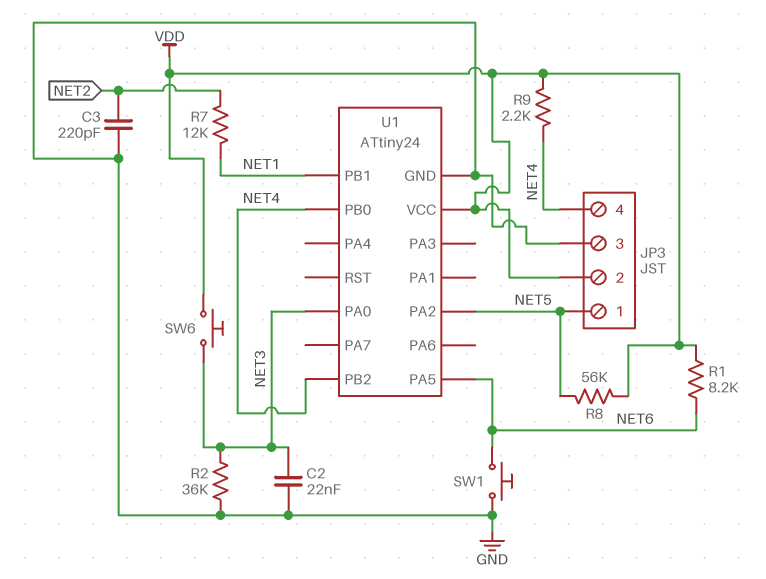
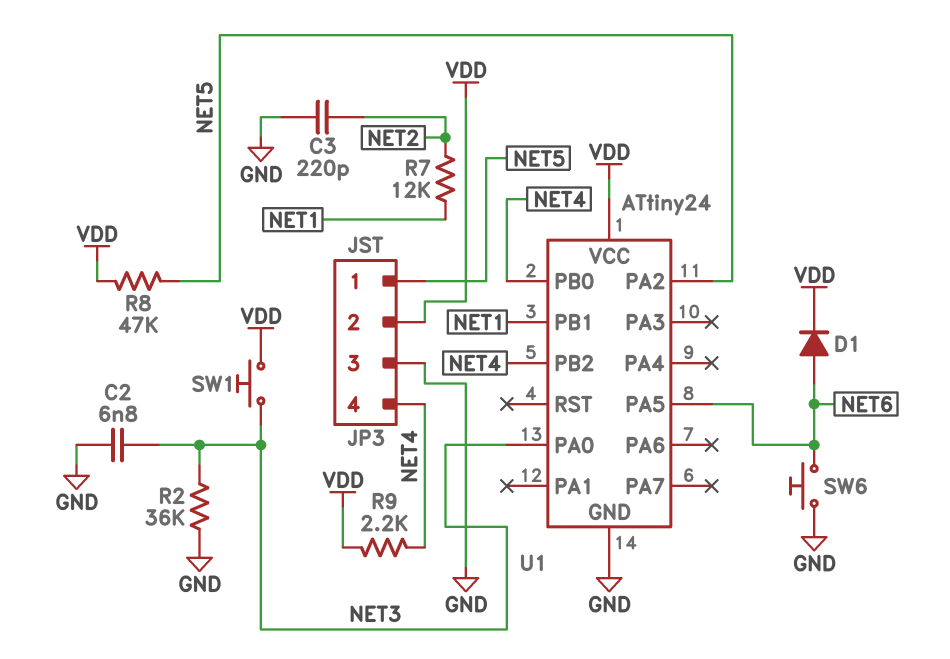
C2: 22nF (GND, NET3) -> 6.8nF (GND, NET3)
D1: none -> diode (A NET6, K VDD)
R1: 8.2k (NET6, VDD) -> none
R8: 56k (NET5, VDD) -> 47k (NET5, VDD)
SW1: button (GND, NET6) -> button (NET3, VDD)
SW6: button (NET3, VDD) -> button (GND, NET6)

